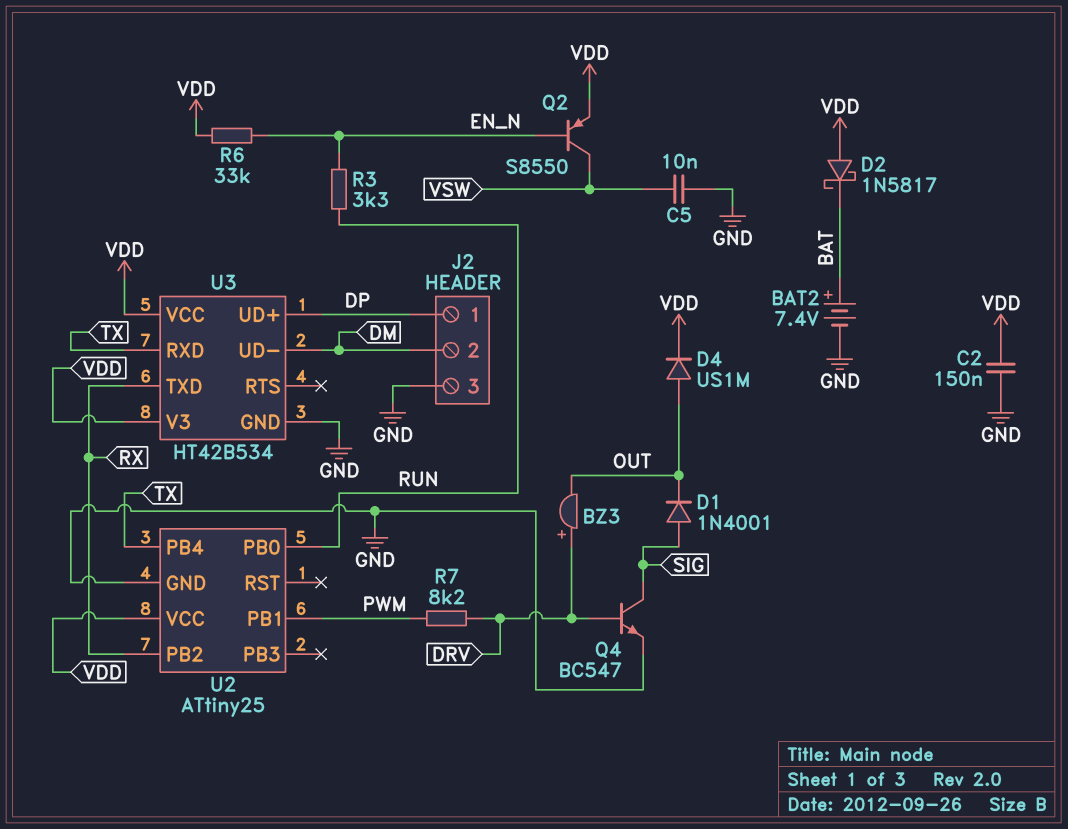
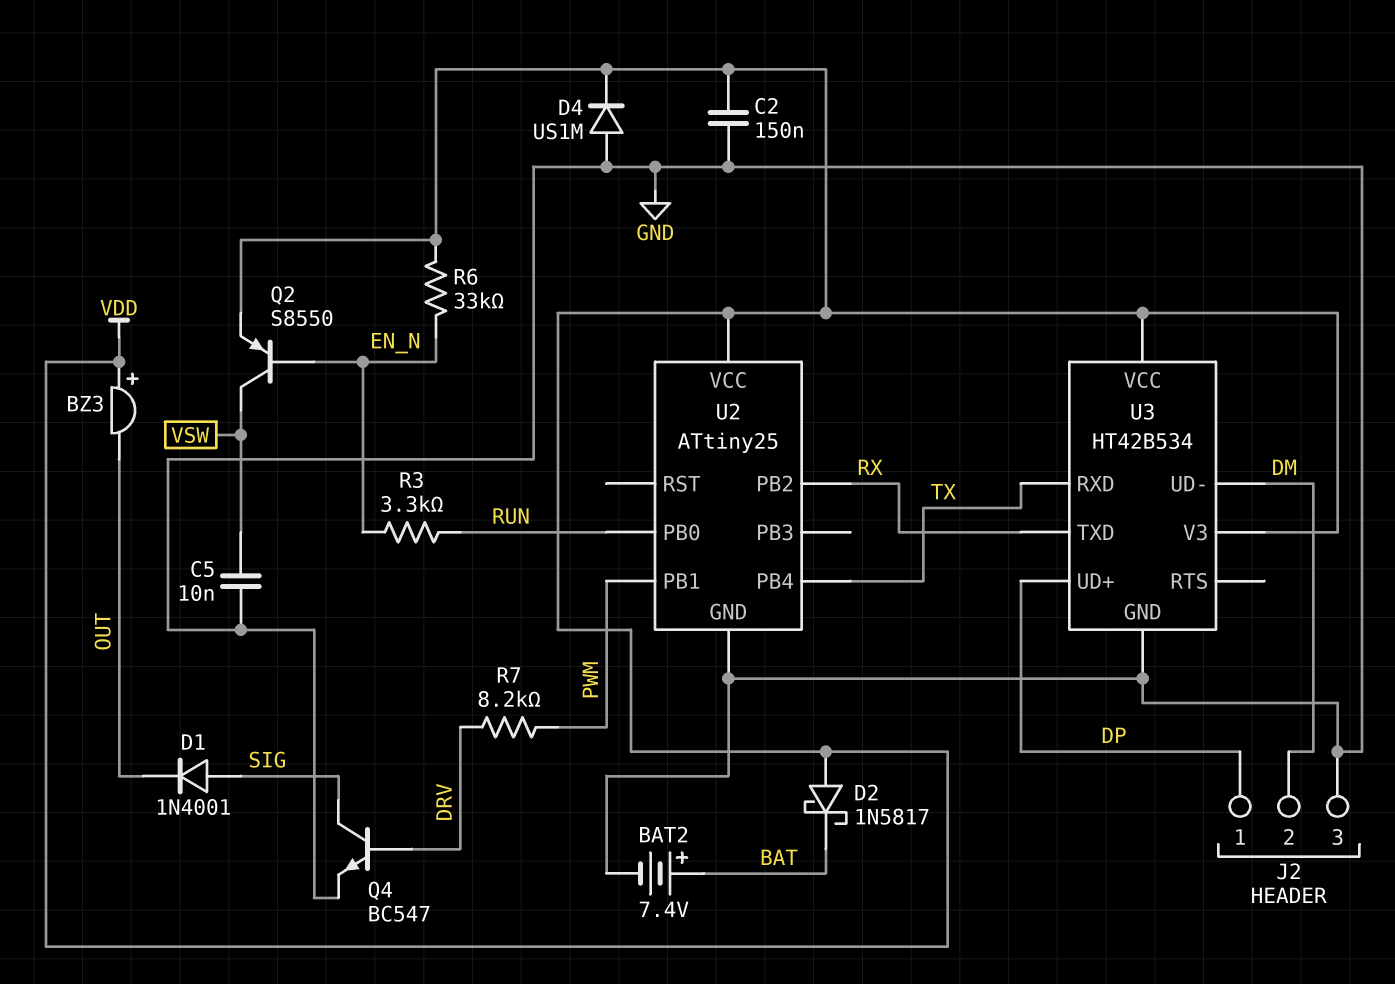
BZ3: buzzer (plus DRV, minus OUT) -> buzzer (plus VDD, minus OUT)
D4: diode US1M (A OUT, K VDD) -> diode US1M (A GND, K VDD)

